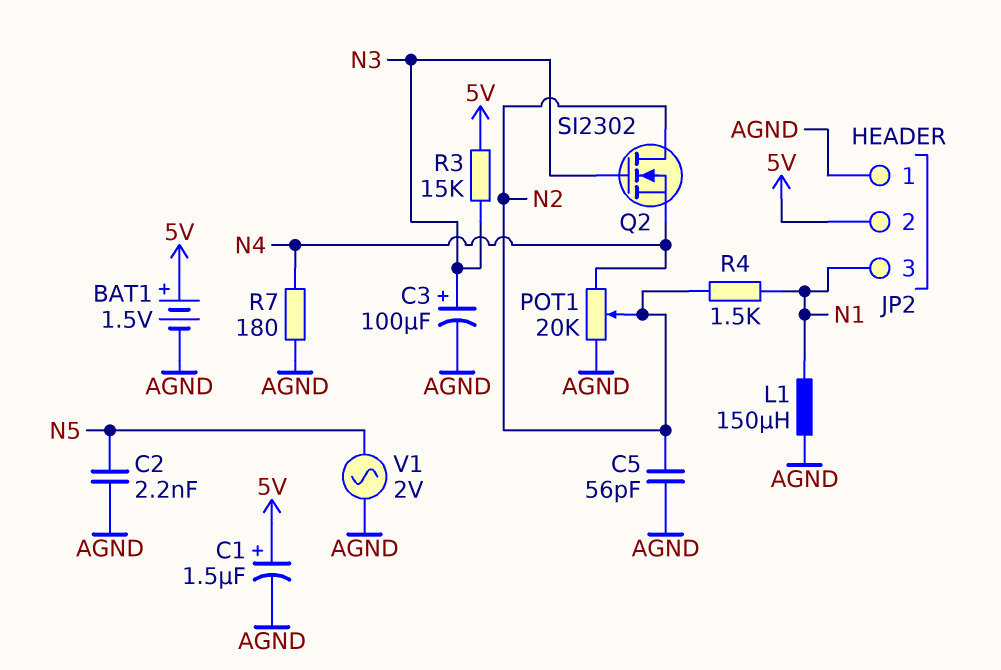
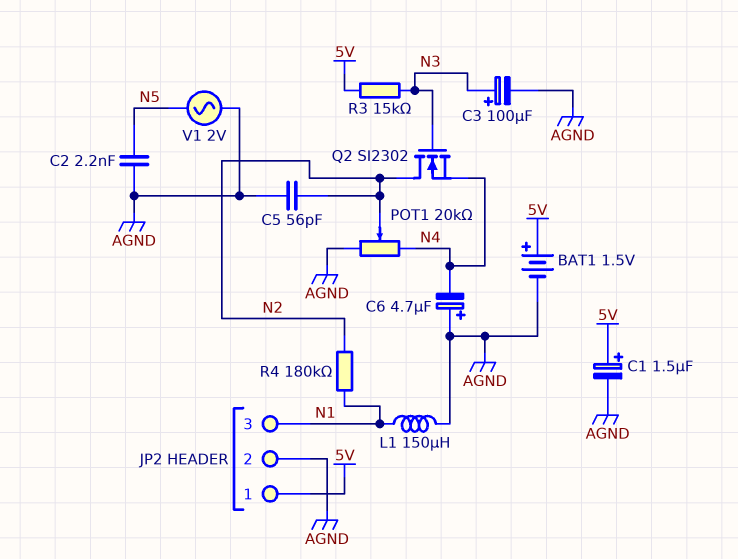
C6: none -> 4.7uF (plus AGND, minus N4)
JP2 pin 1: AGND -> 5V
JP2 pin 2: 5V -> AGND
R4: 1.5k (N1, N2) -> 180k (N1, N2)
R7: 180 (AGND, N4) -> none

